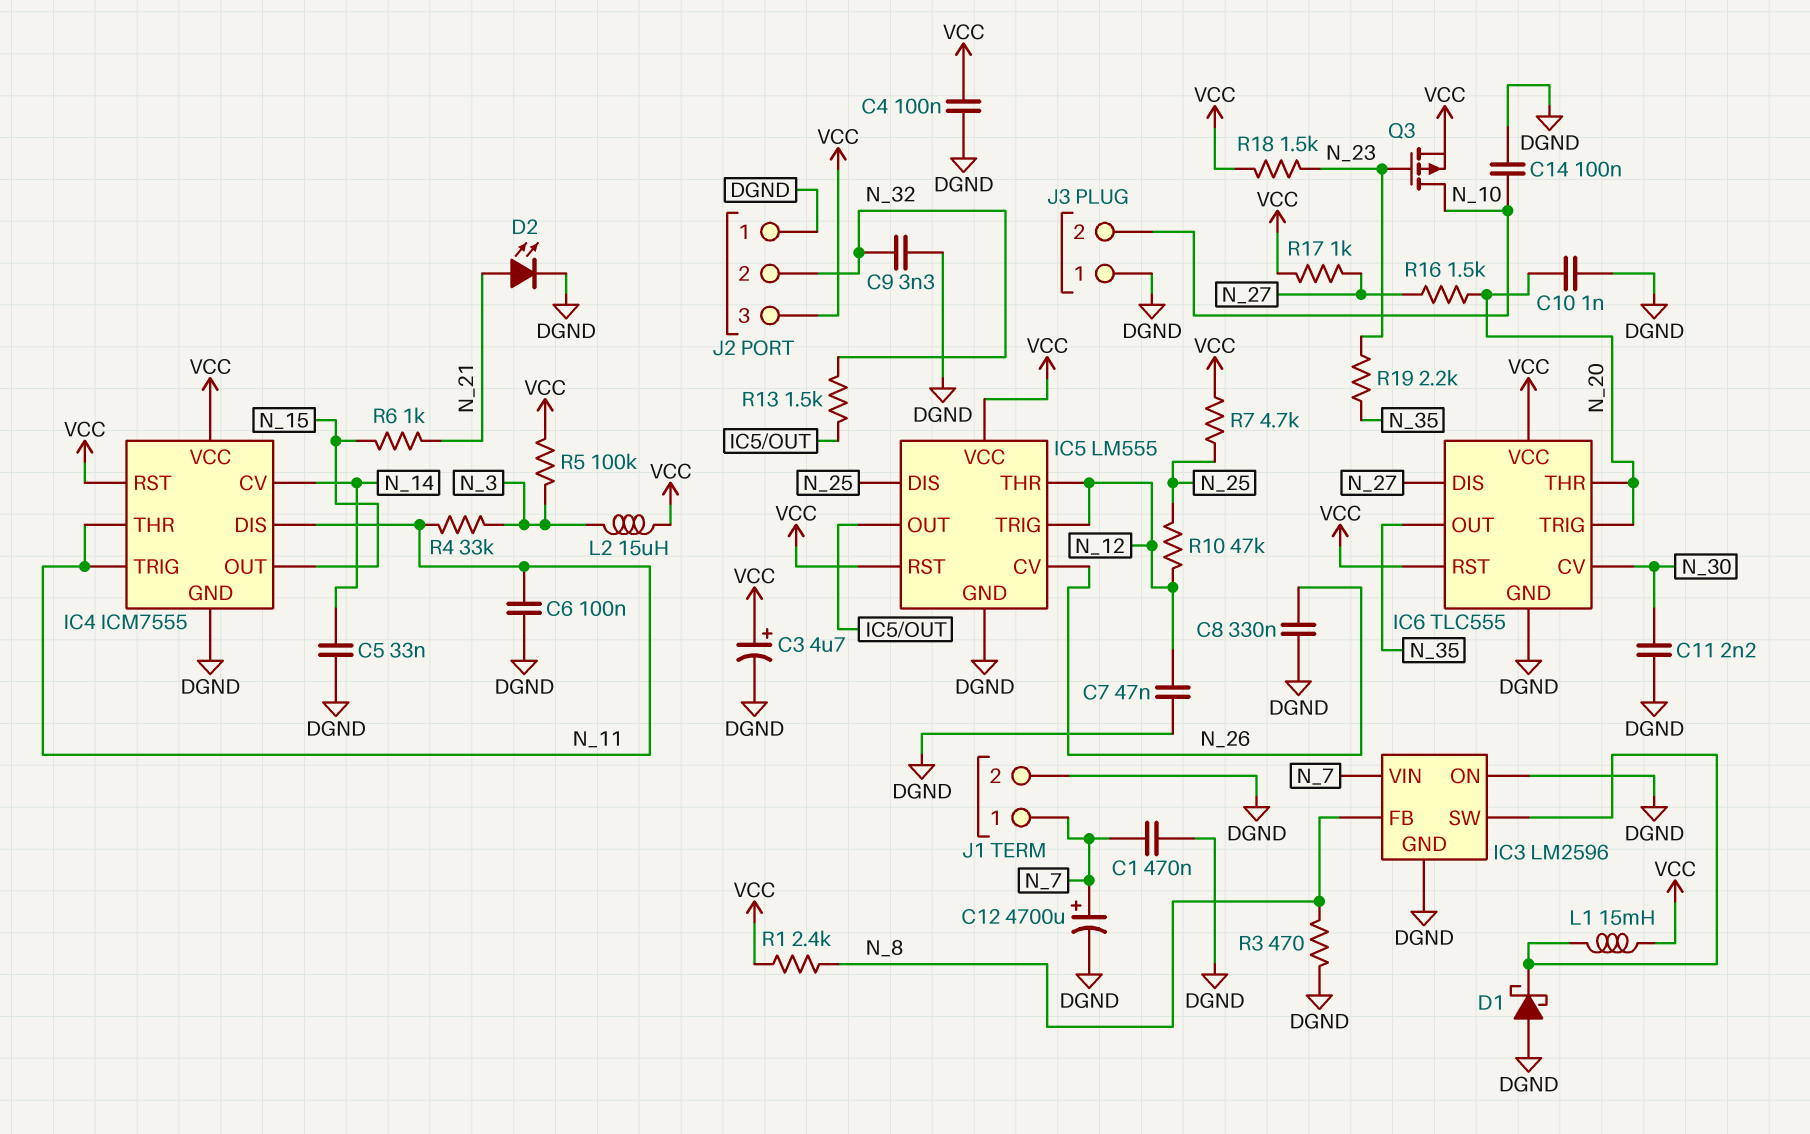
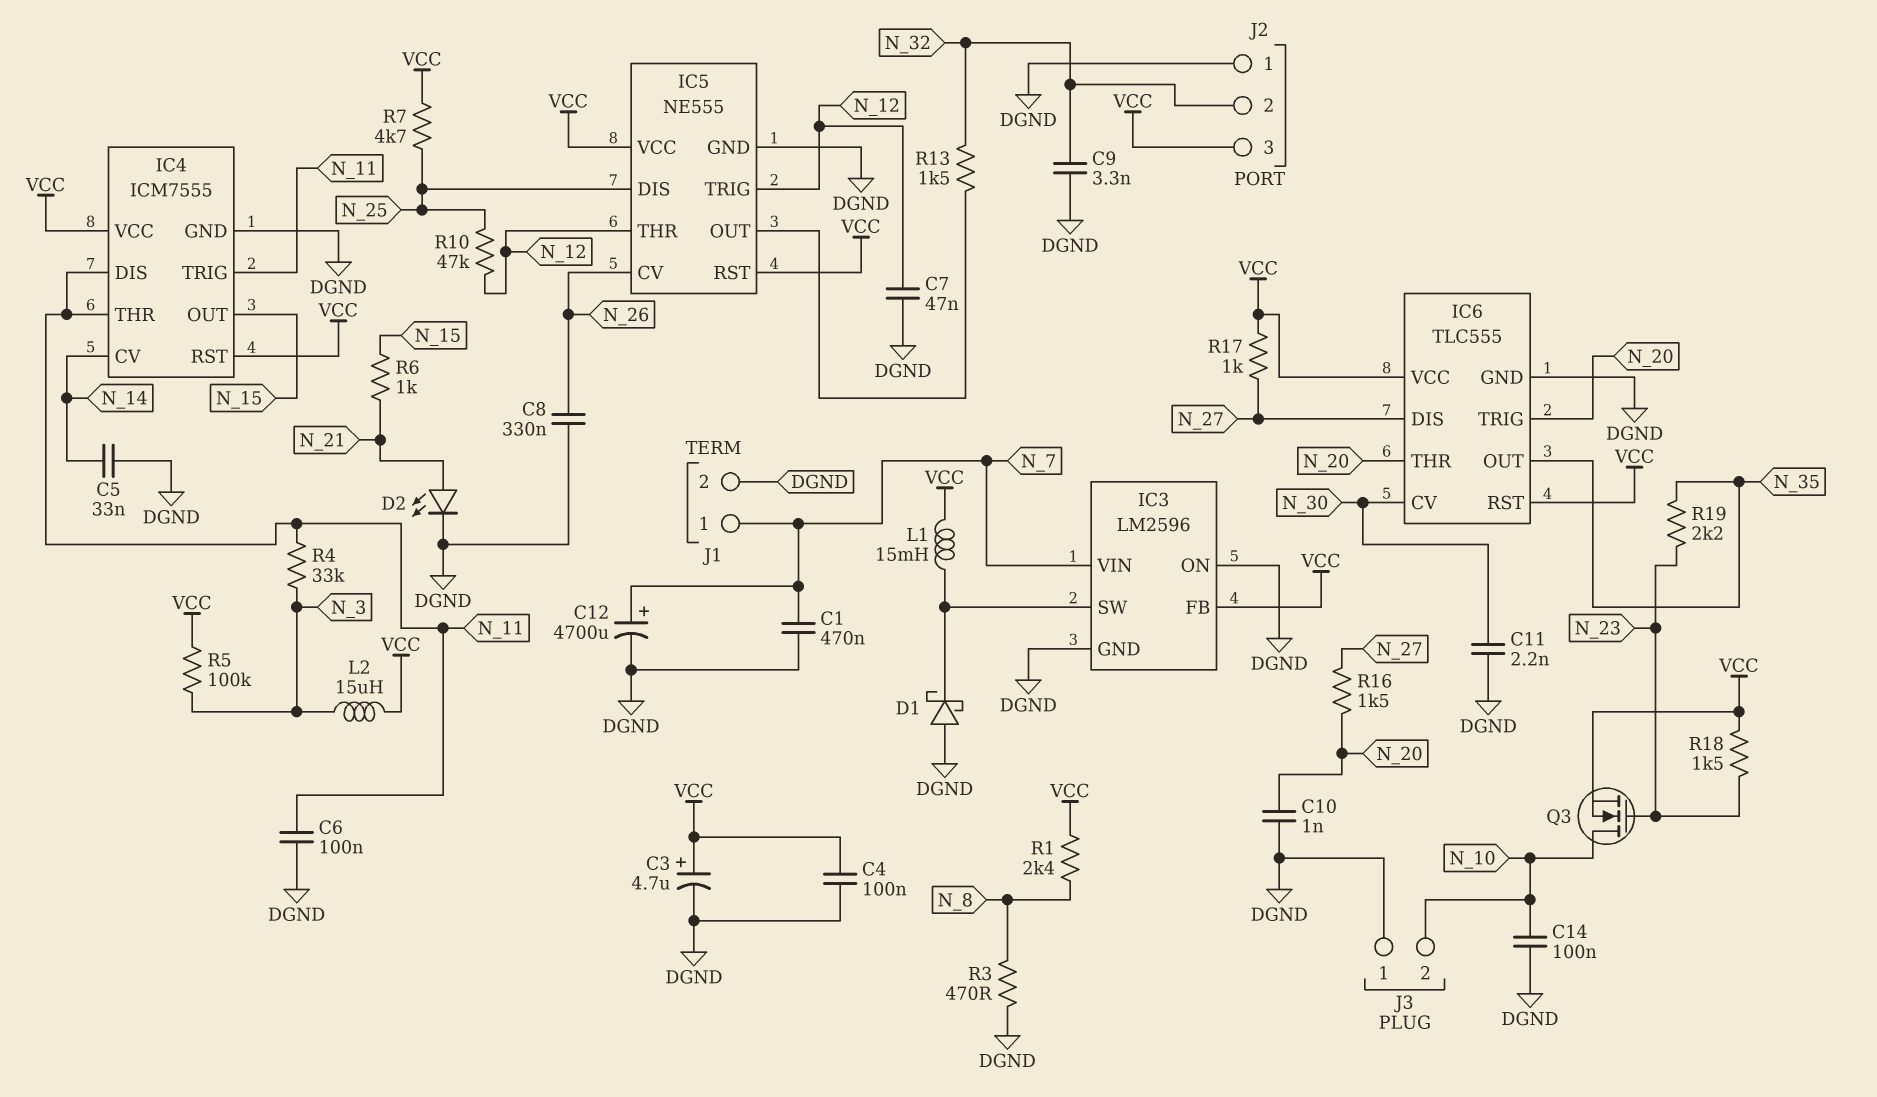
IC3 pin FB: N_8 -> VCC
IC5: LM555 -> NE555
Q3: PMOS (G N_23, D N_10, S VCC) -> NMOS (G N_23, D N_10, S VCC)

